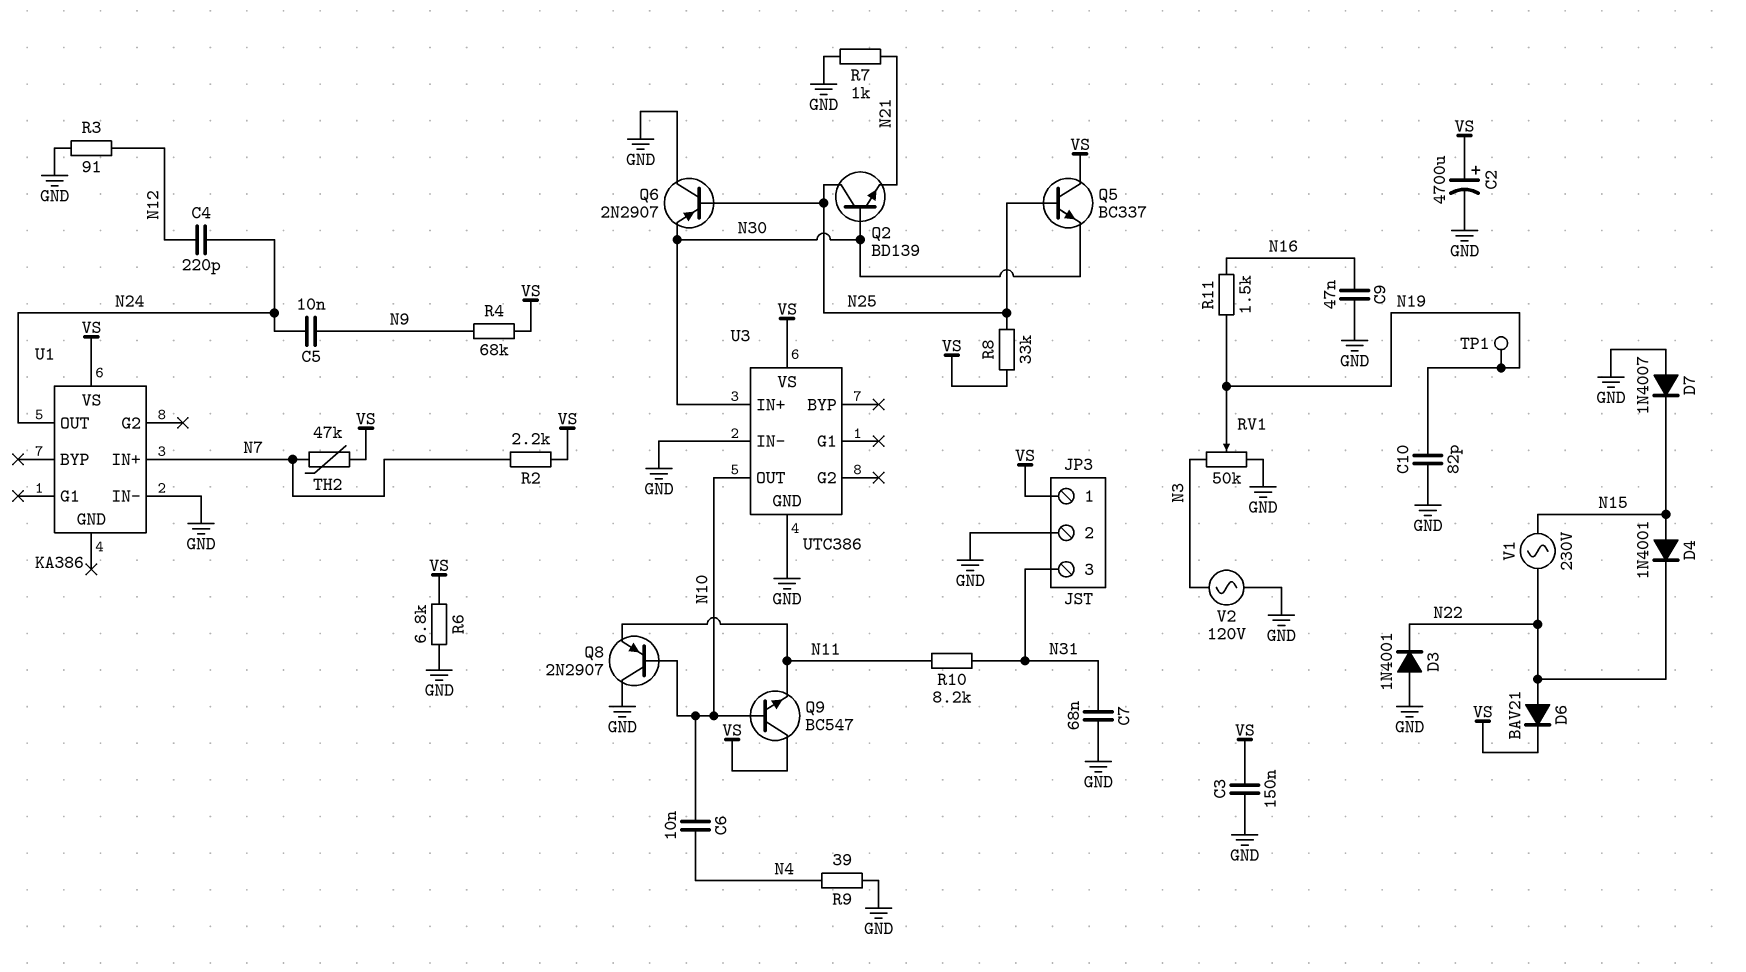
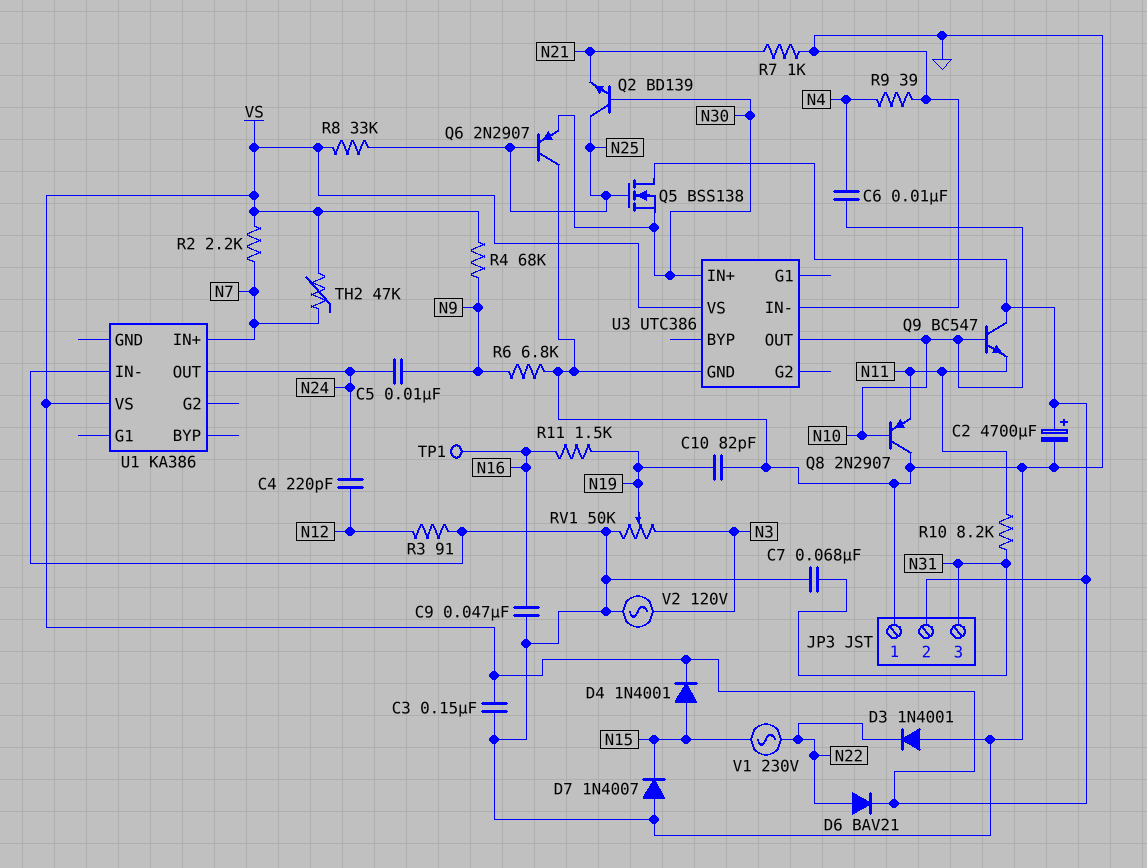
D4: diode 1N4001 (A N15, K N22) -> diode 1N4001 (A N15, K VS)
JP3 pin 1: VS -> GND
JP3 pin 2: GND -> VS
Q5: NPN BC337 (B N25, C VS, E N30) -> NMOS BSS138 (G N25, D VS, S N30)
R6: 6.8k (GND, VS) -> 6.8k (GND, N9)
TP1: test point (N19) -> test point (N16)

